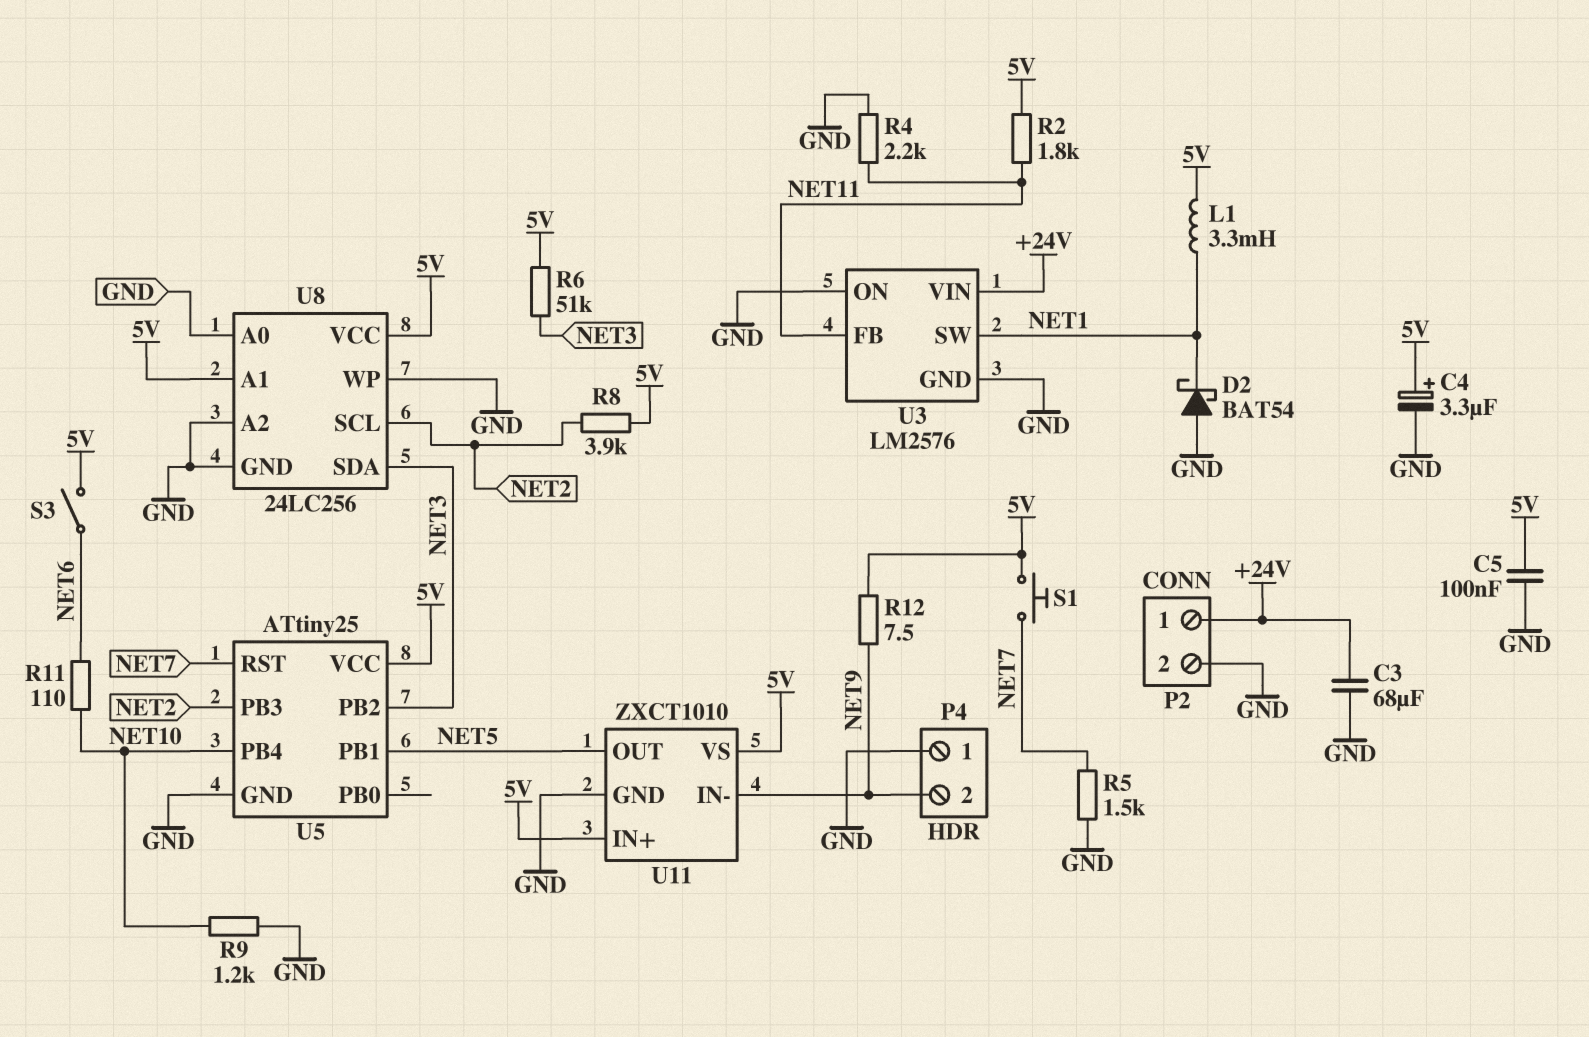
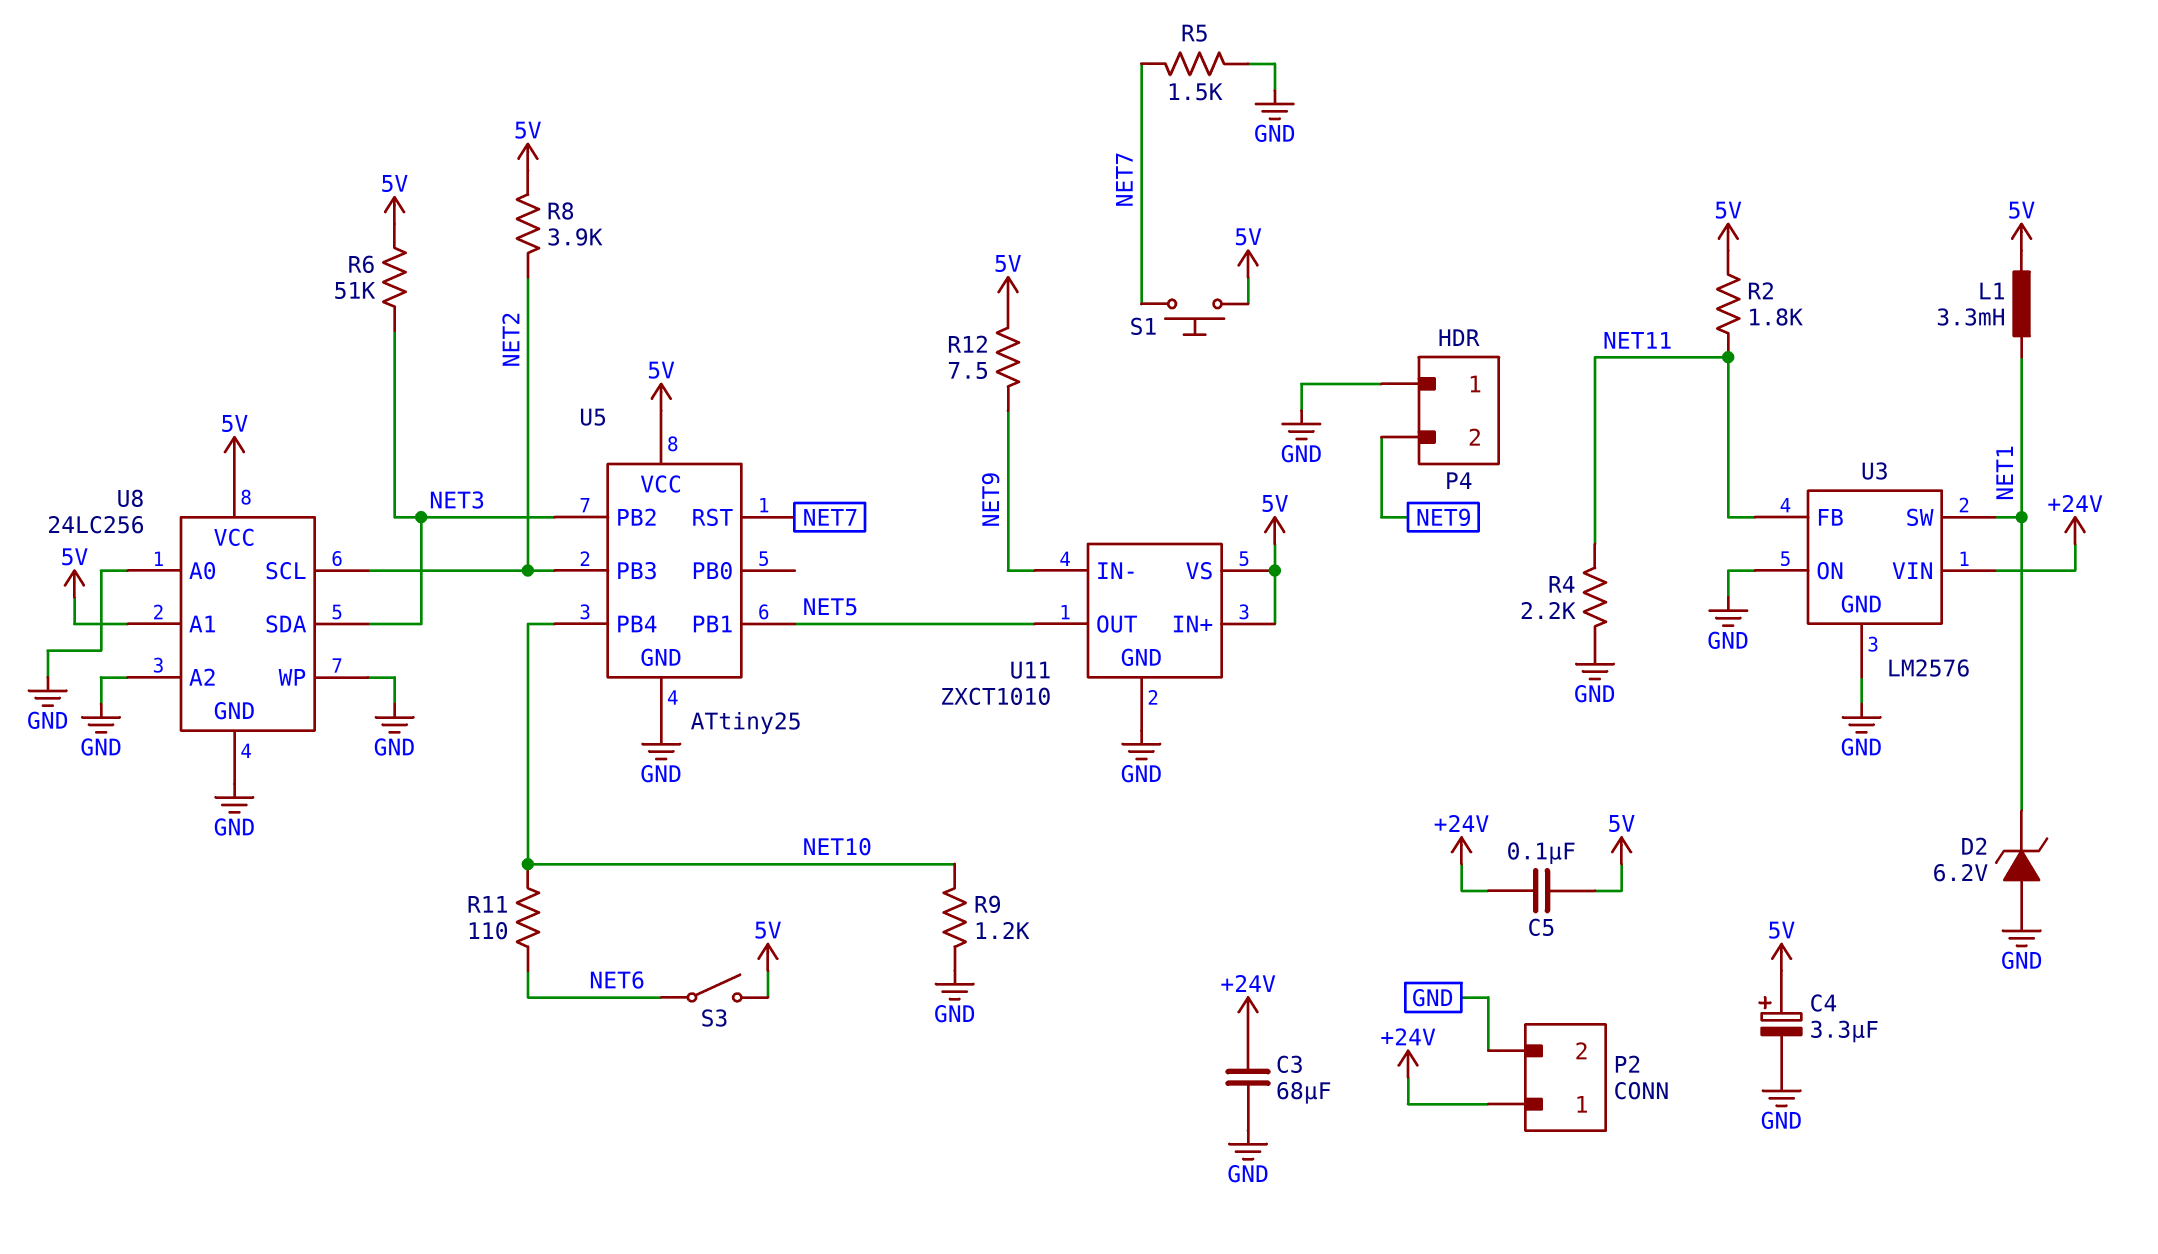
C5: 100nF (5V, GND) -> 100nF (+24V, 5V)
D2: schottky BAT54 (A GND, K NET1) -> zener 6.2V (A GND, K NET1)

